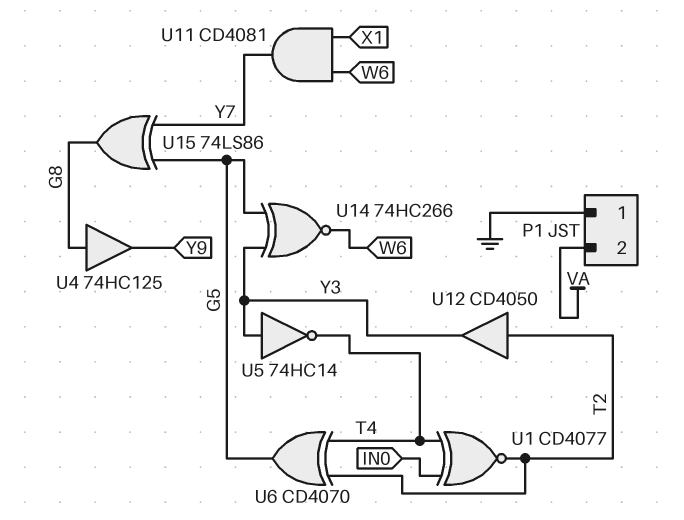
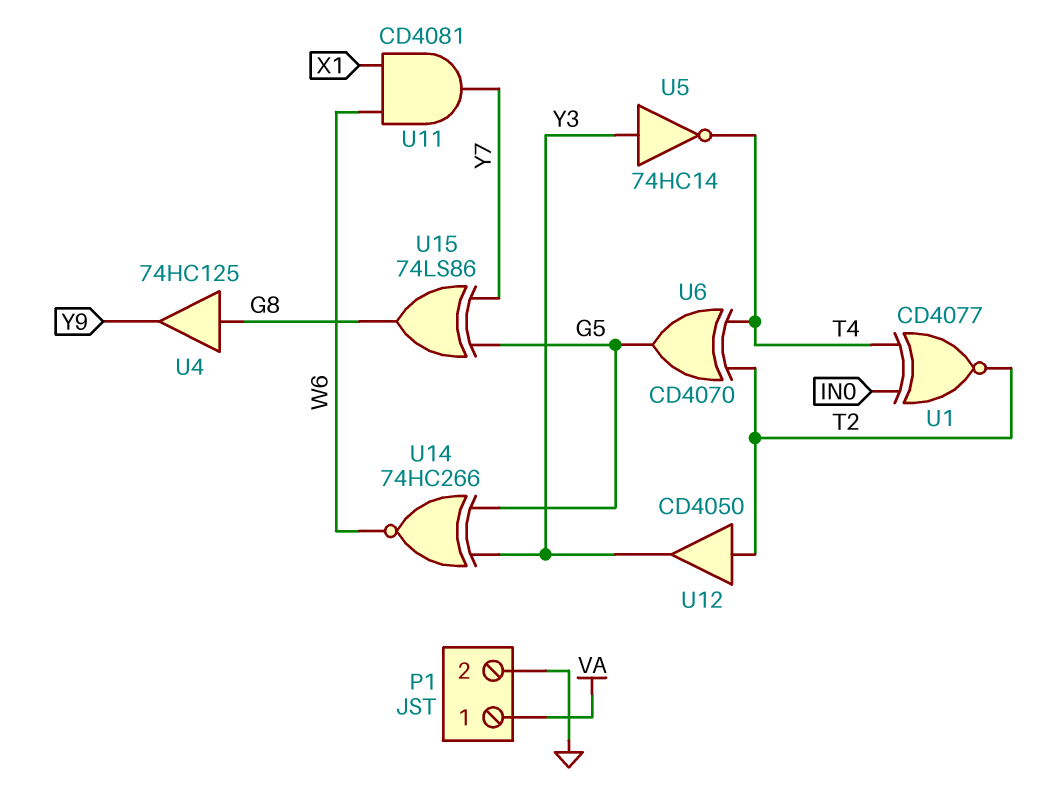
P1 pin 1: GND -> VA
P1 pin 2: VA -> GND

